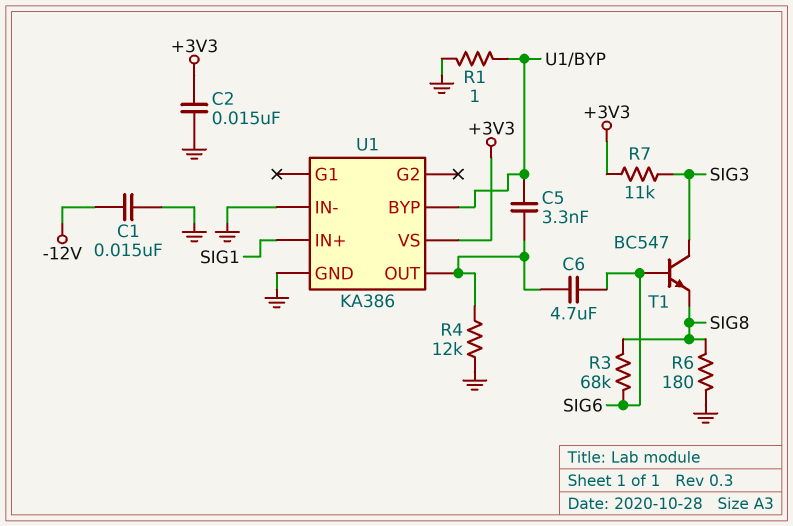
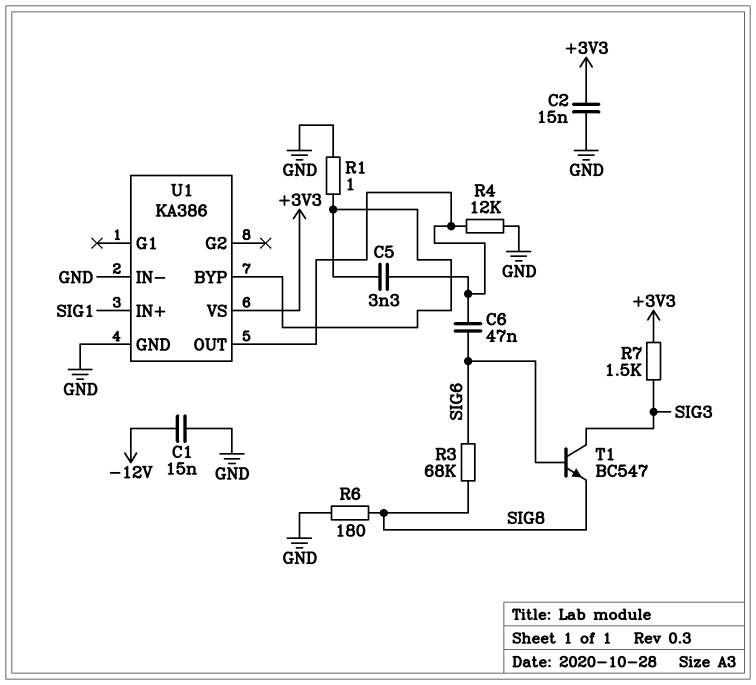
C6: 4.7uF (SIG6, U1/OUT) -> 47nF (SIG6, U1/OUT)
R7: 11k (+3V3, SIG3) -> 1.5k (+3V3, SIG3)

